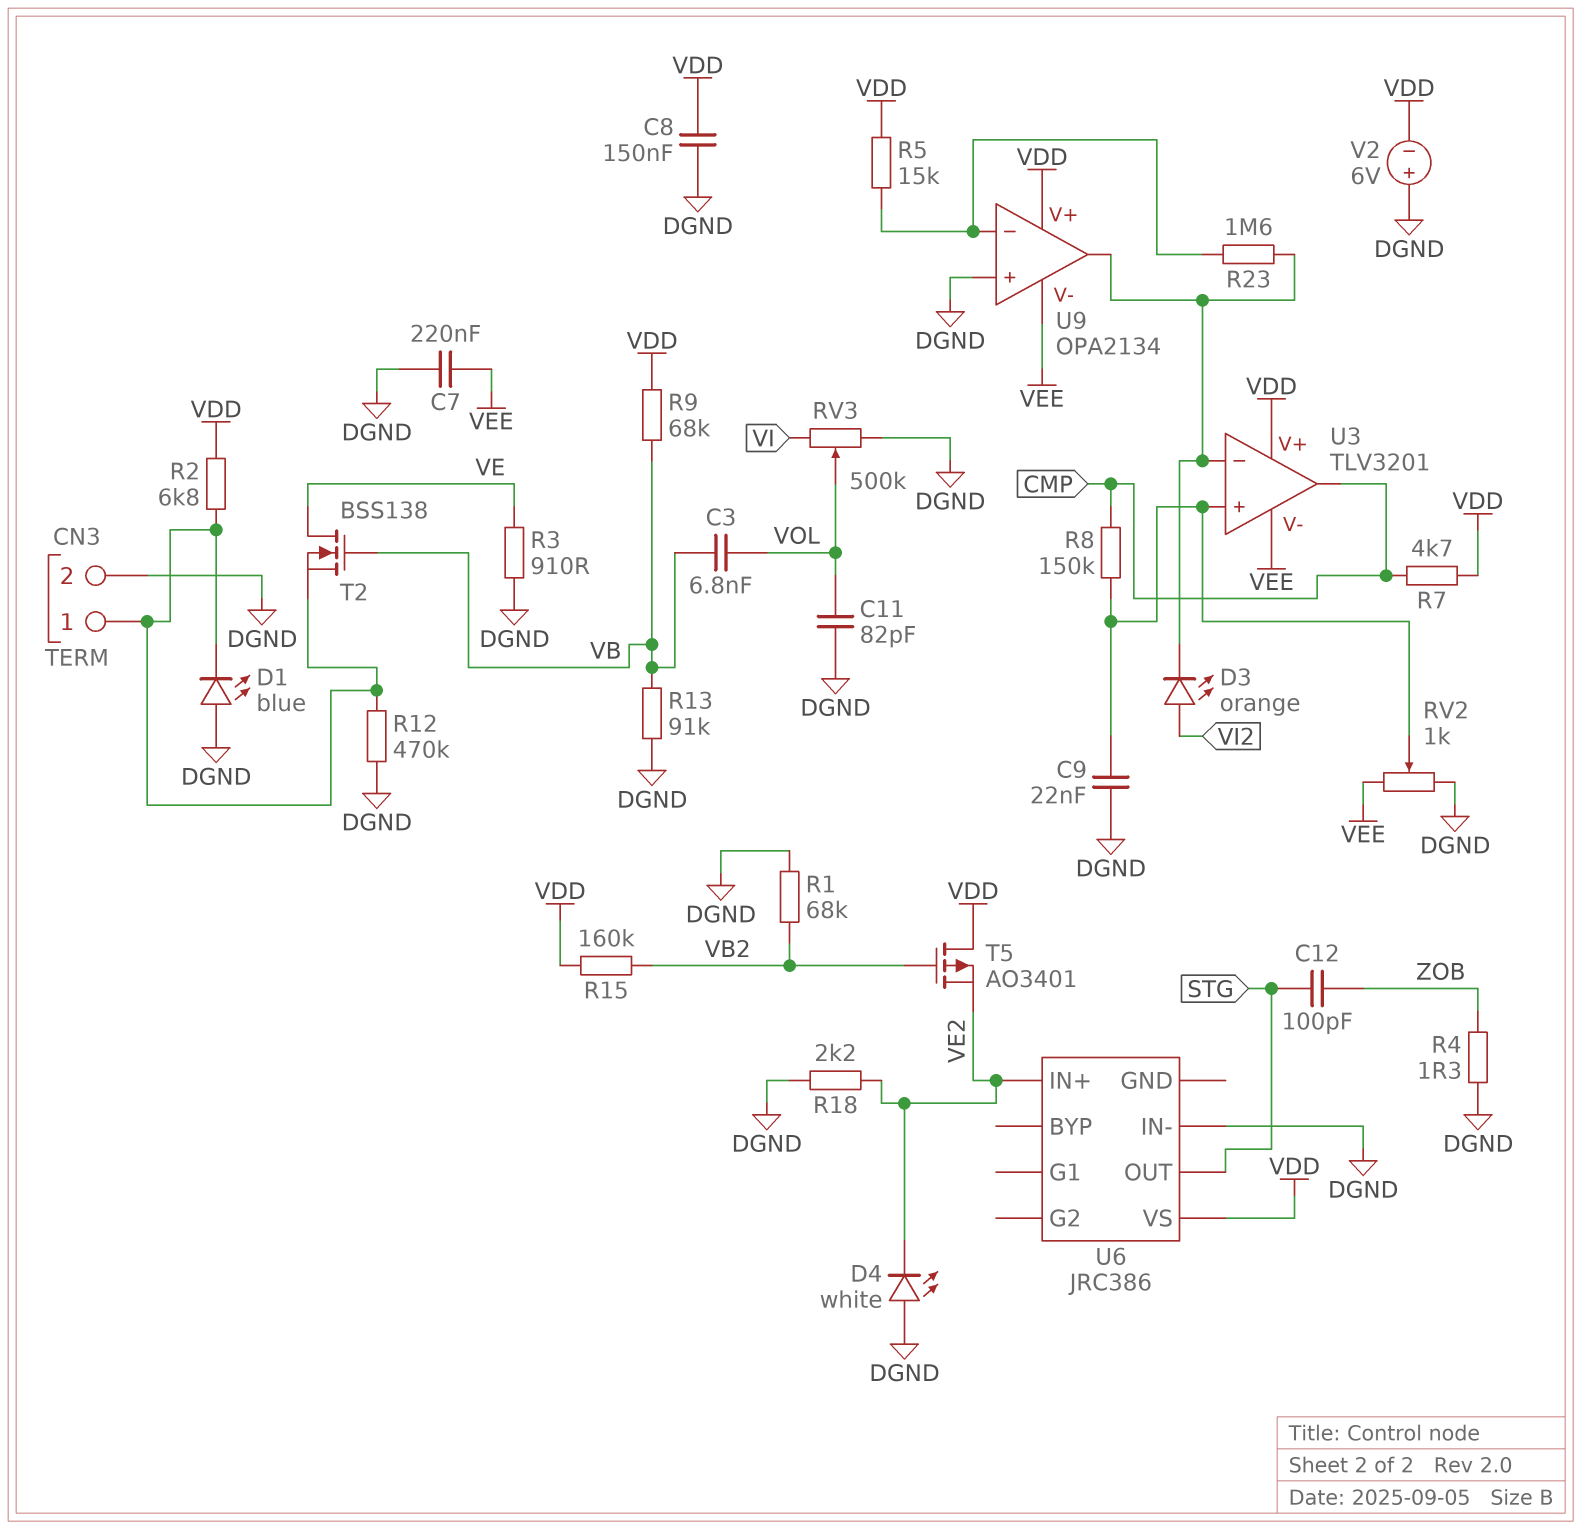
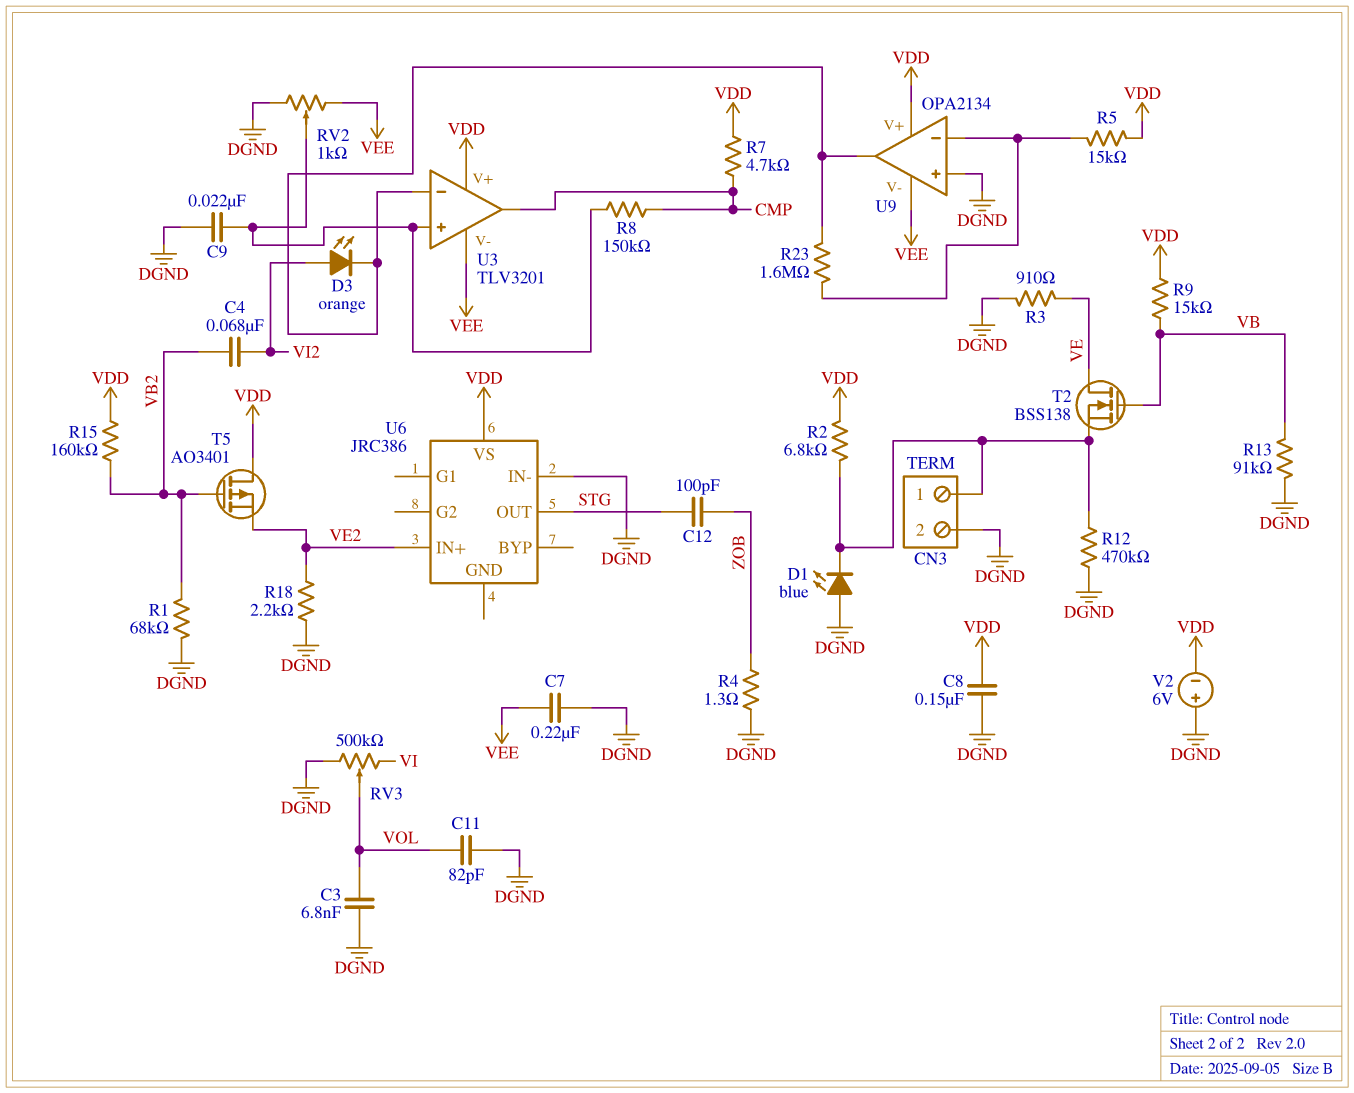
C3: 6.8nF (VB, VOL) -> 6.8nF (DGND, VOL)
C4: none -> 68nF (VB2, VI2)
D4: LED white (A DGND, K VE2) -> none
R9: 68k (VB, VDD) -> 15k (VB, VDD)

